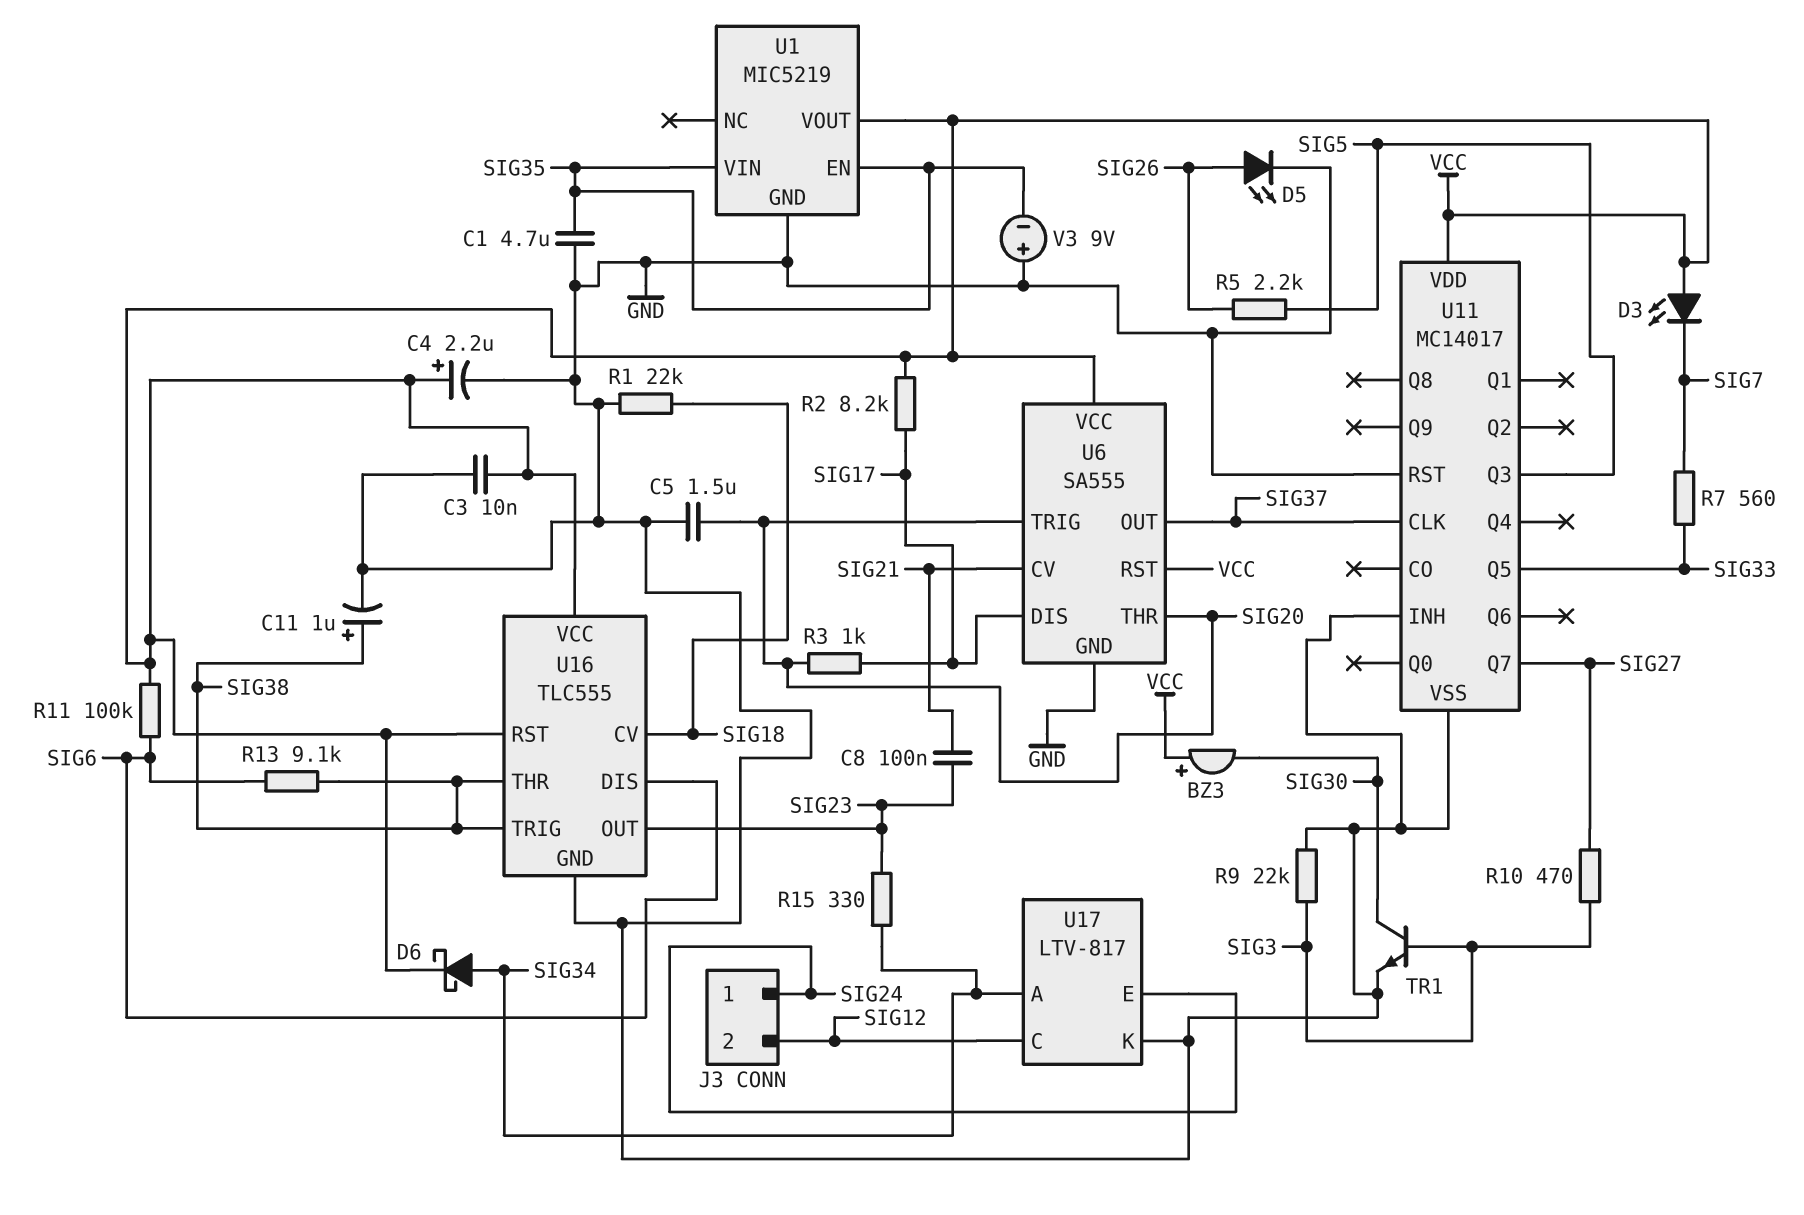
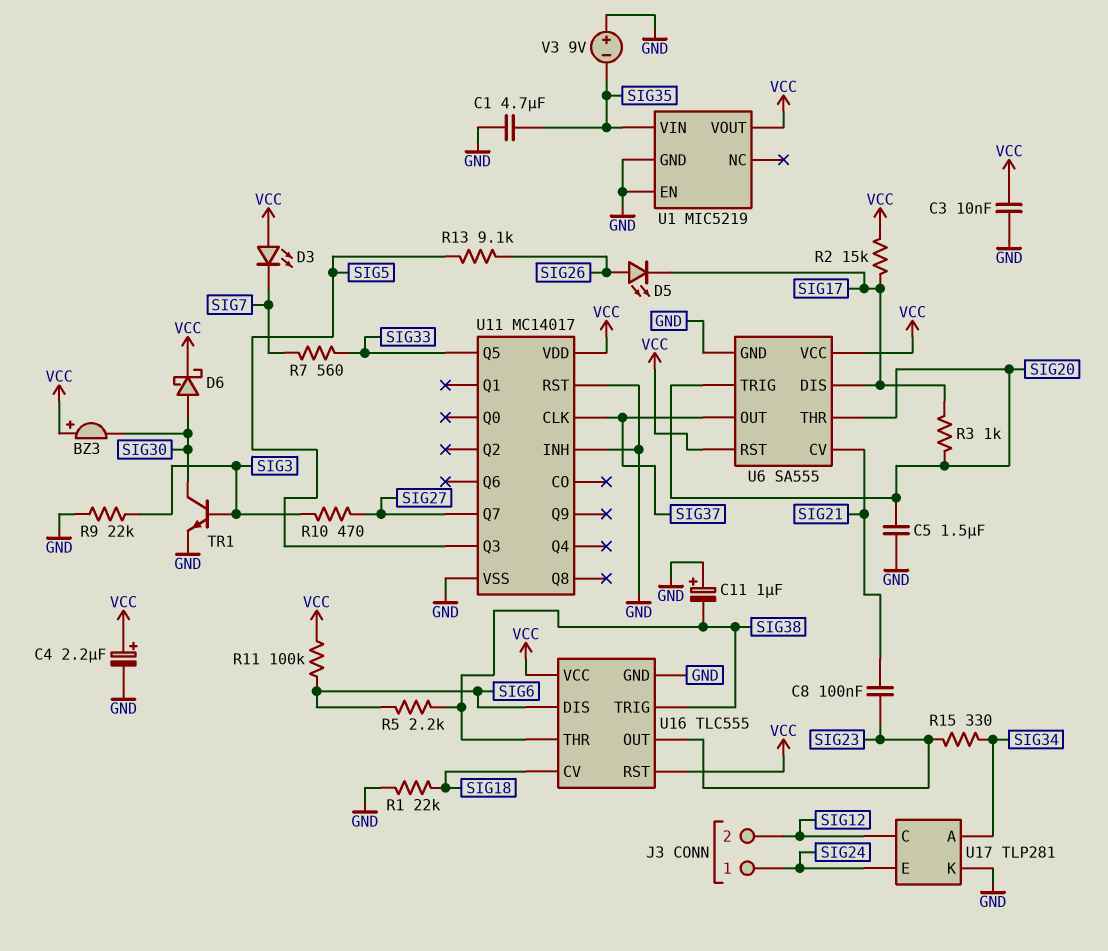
C11: 1uF (plus SIG38, minus GND) -> 1uF (plus GND, minus SIG38)
D5: LED (A SIG26, K GND) -> LED (A SIG26, K SIG17)
D6: schottky (A SIG34, K VCC) -> schottky (A SIG30, K VCC)
R2: 8.2k (SIG17, VCC) -> 15k (SIG17, VCC)
R5: 2.2k (SIG5, SIG26) -> 2.2k (SIG6, SIG38)
R13: 9.1k (SIG6, SIG38) -> 9.1k (SIG5, SIG26)
U1 pin EN: SIG35 -> GND
U17: LTV-817 -> TLP281

